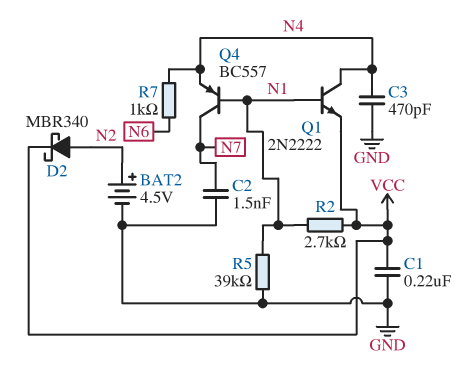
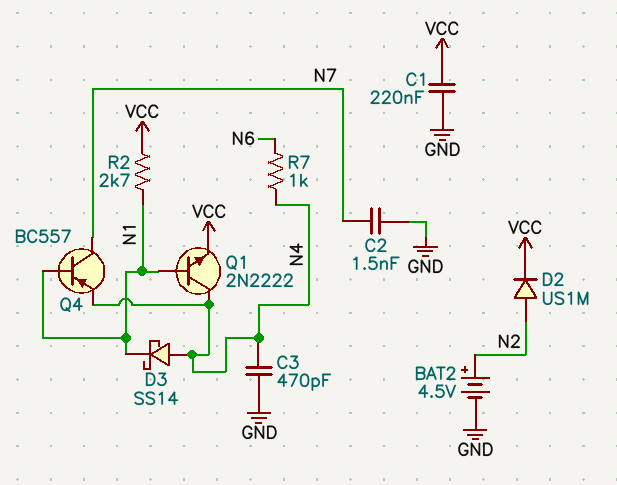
D2: schottky MBR340 (A N2, K VCC) -> diode US1M (A N2, K VCC)
D3: none -> schottky SS14 (A N4, K N1)
R5: 39k (GND, N1) -> none

